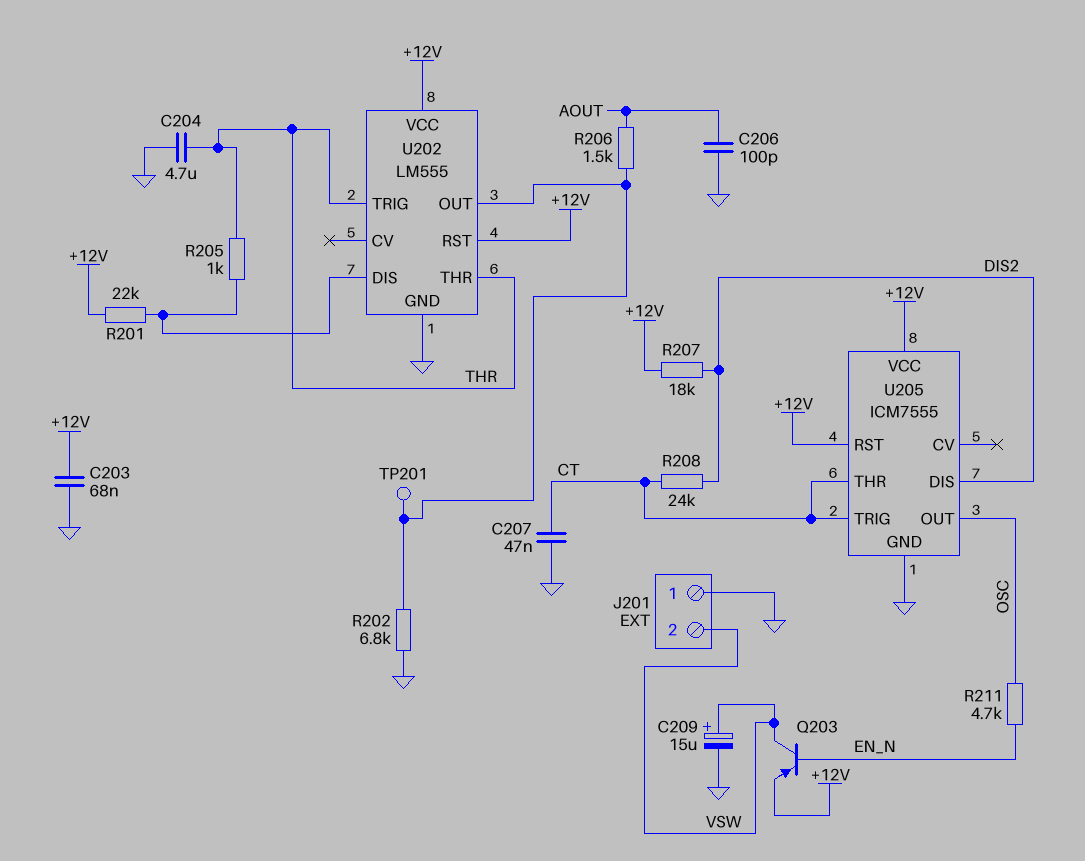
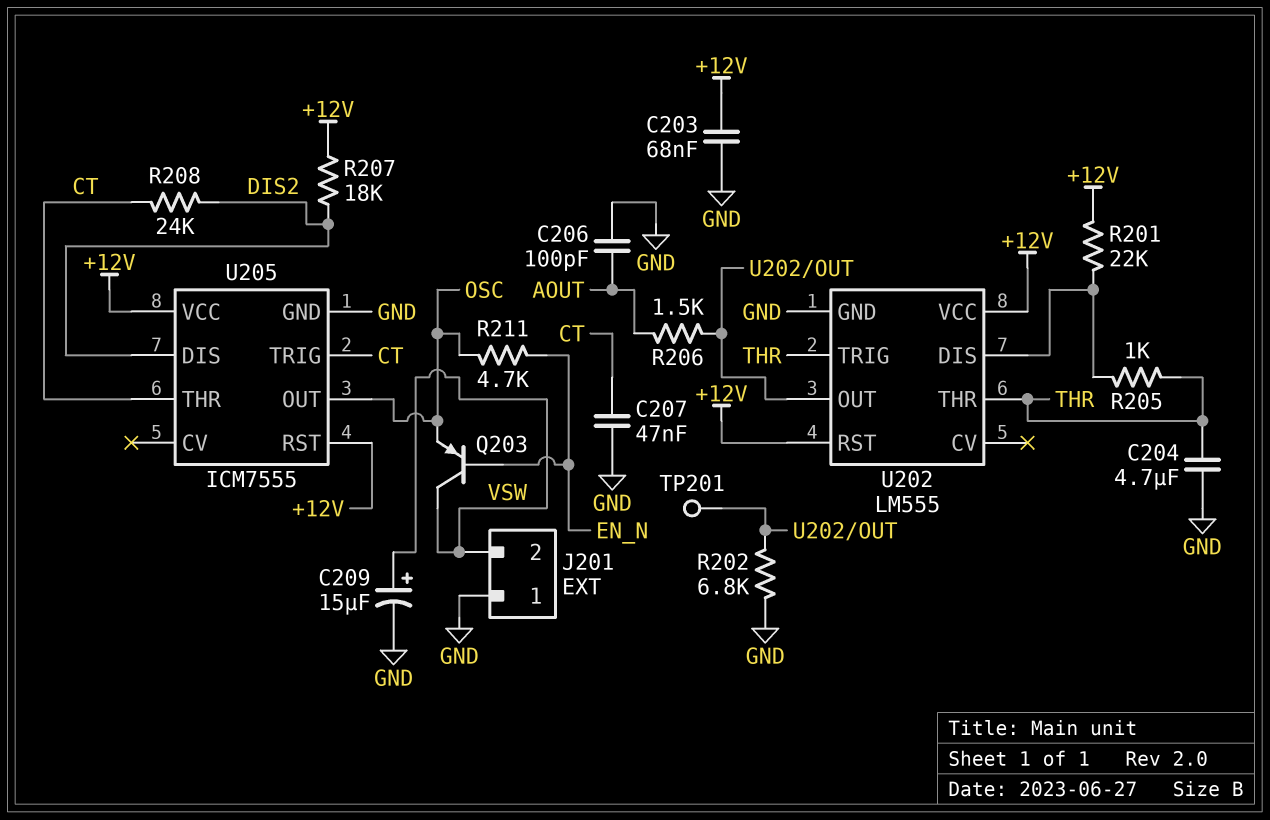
Q203: PNP (B EN_N, C VSW, E +12V) -> PNP (B EN_N, C VSW, E OSC)

